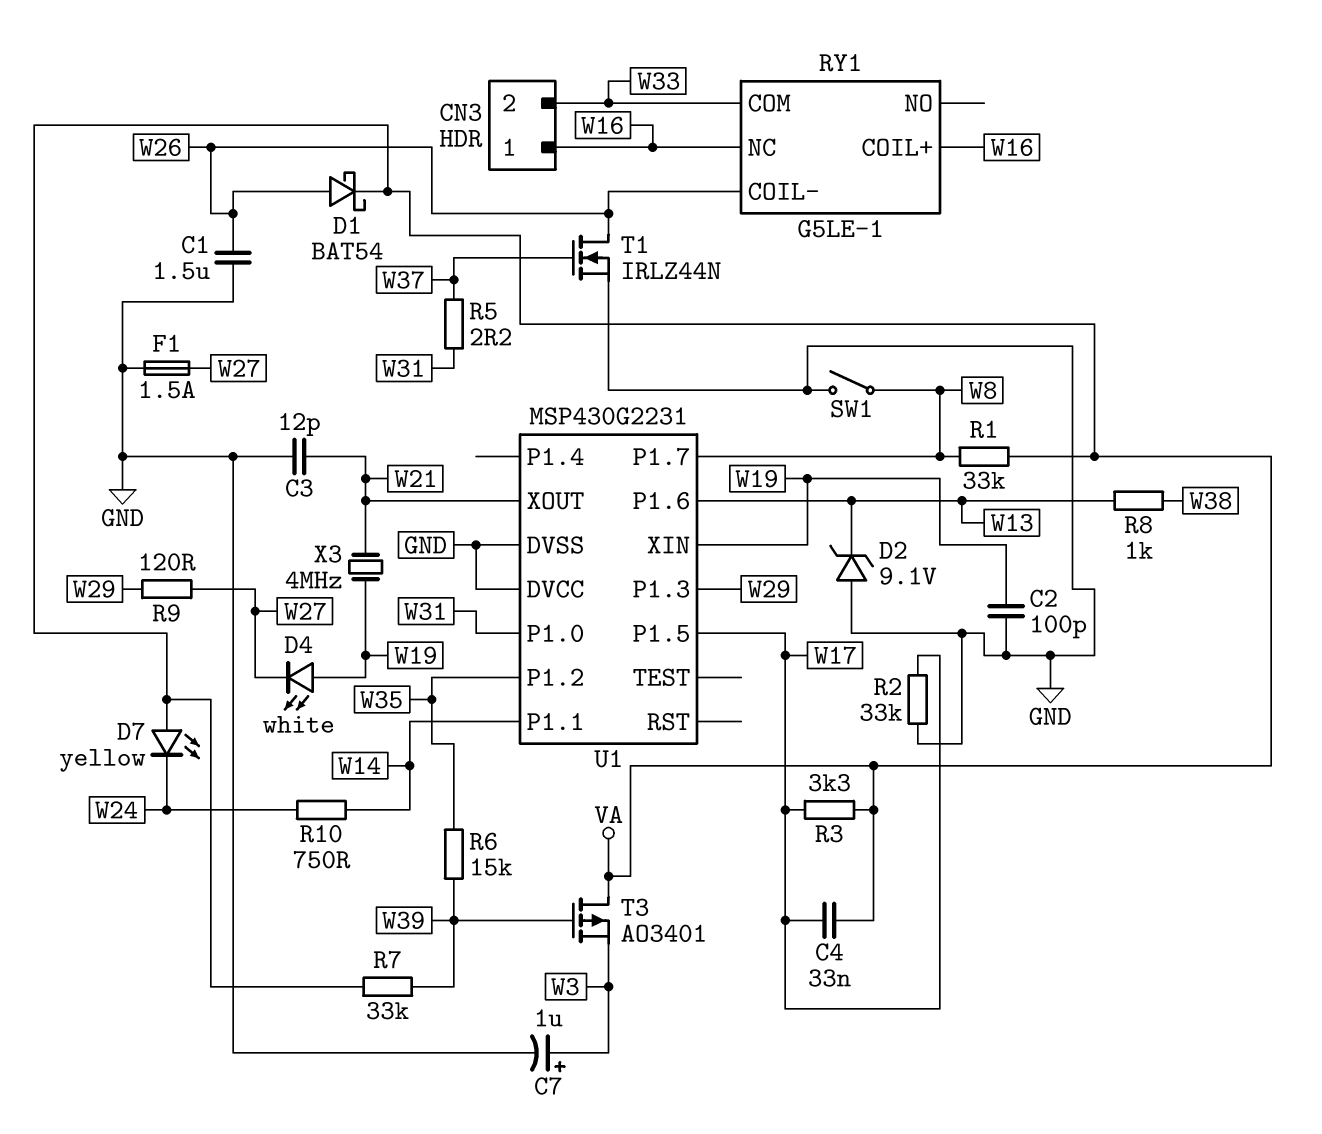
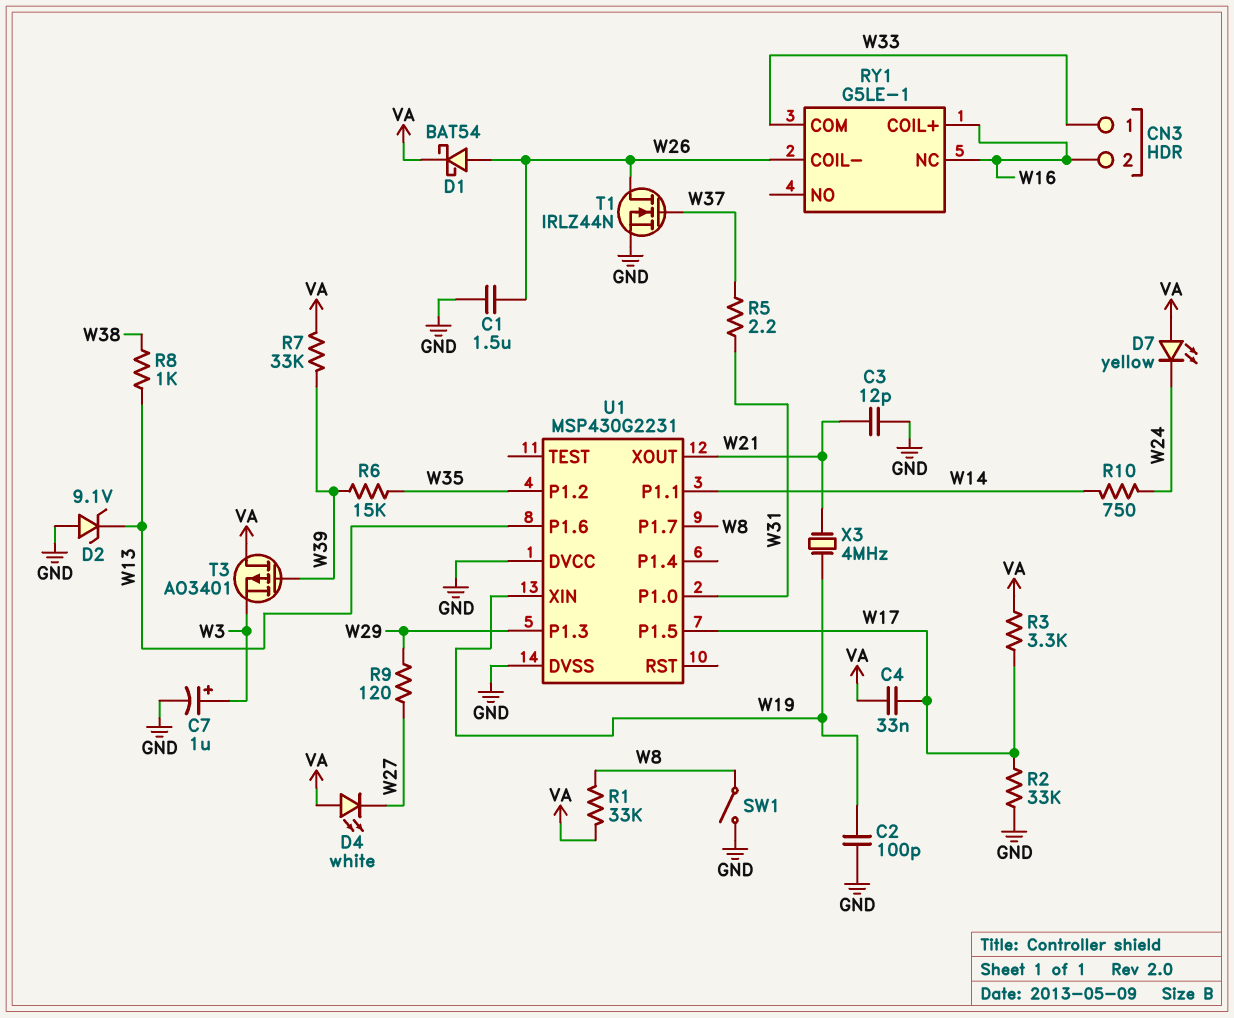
CN3 pin 1: W16 -> W33
CN3 pin 2: W33 -> W16
D4: LED white (A W19, K W27) -> LED white (A VA, K W27)
F1: 1.5A (GND, W27) -> none

